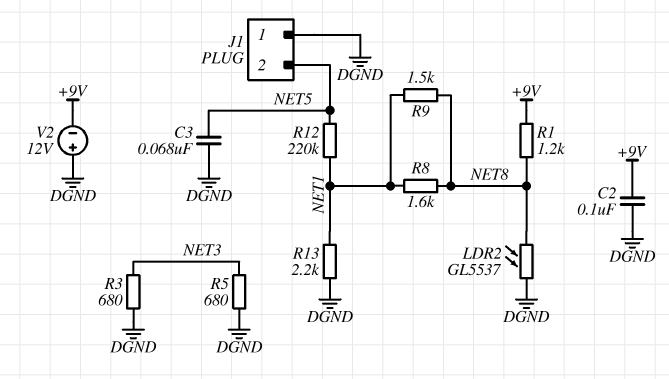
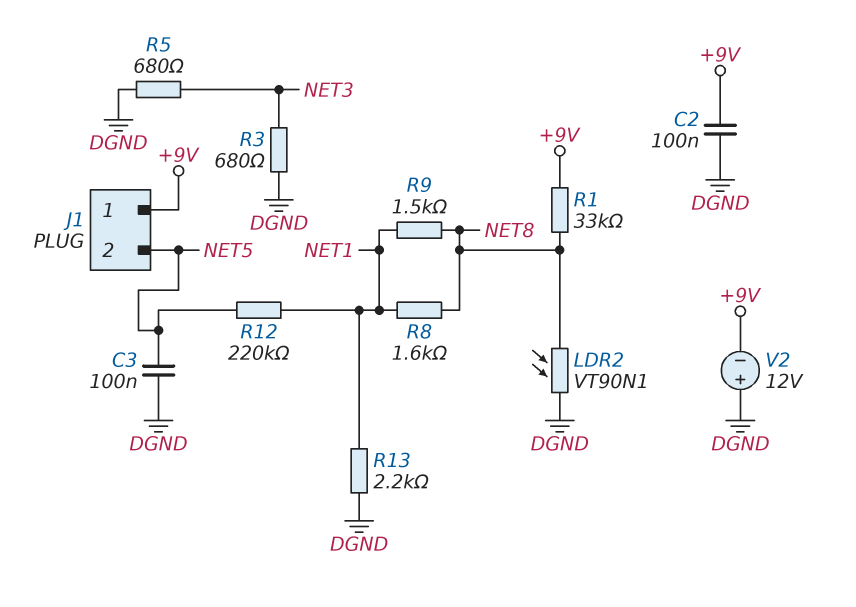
C3: 68nF (DGND, NET5) -> 100nF (DGND, NET5)
J1 pin 1: DGND -> +9V
LDR2: GL5537 (DGND, NET8) -> VT90N1 (DGND, NET8)
R1: 1.2k (+9V, NET8) -> 33k (+9V, NET8)

